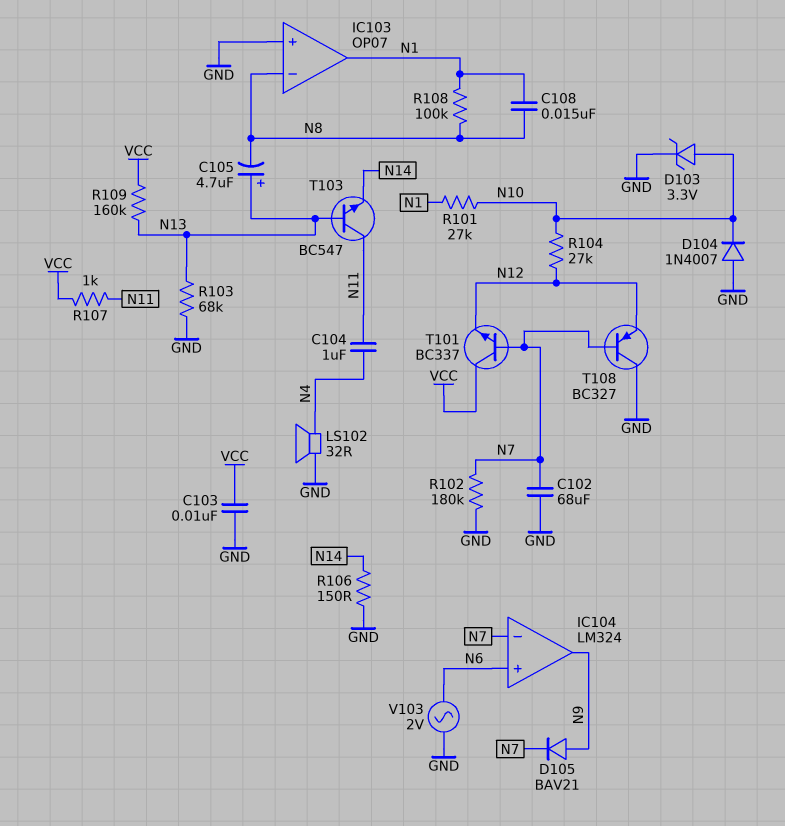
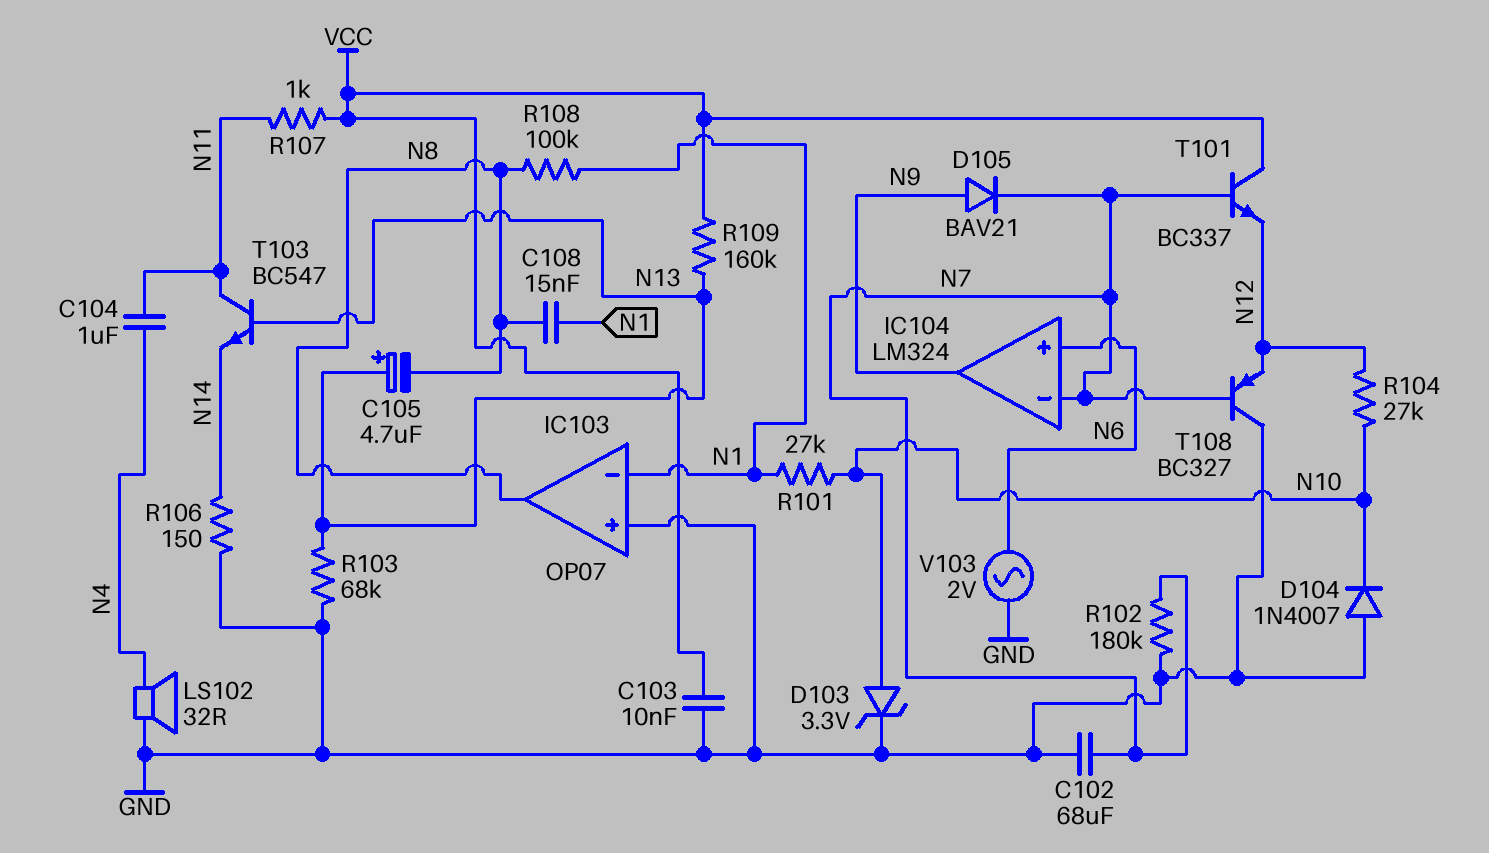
IC103 pin in-: N8 -> N1
IC103 pin out: N1 -> N8

